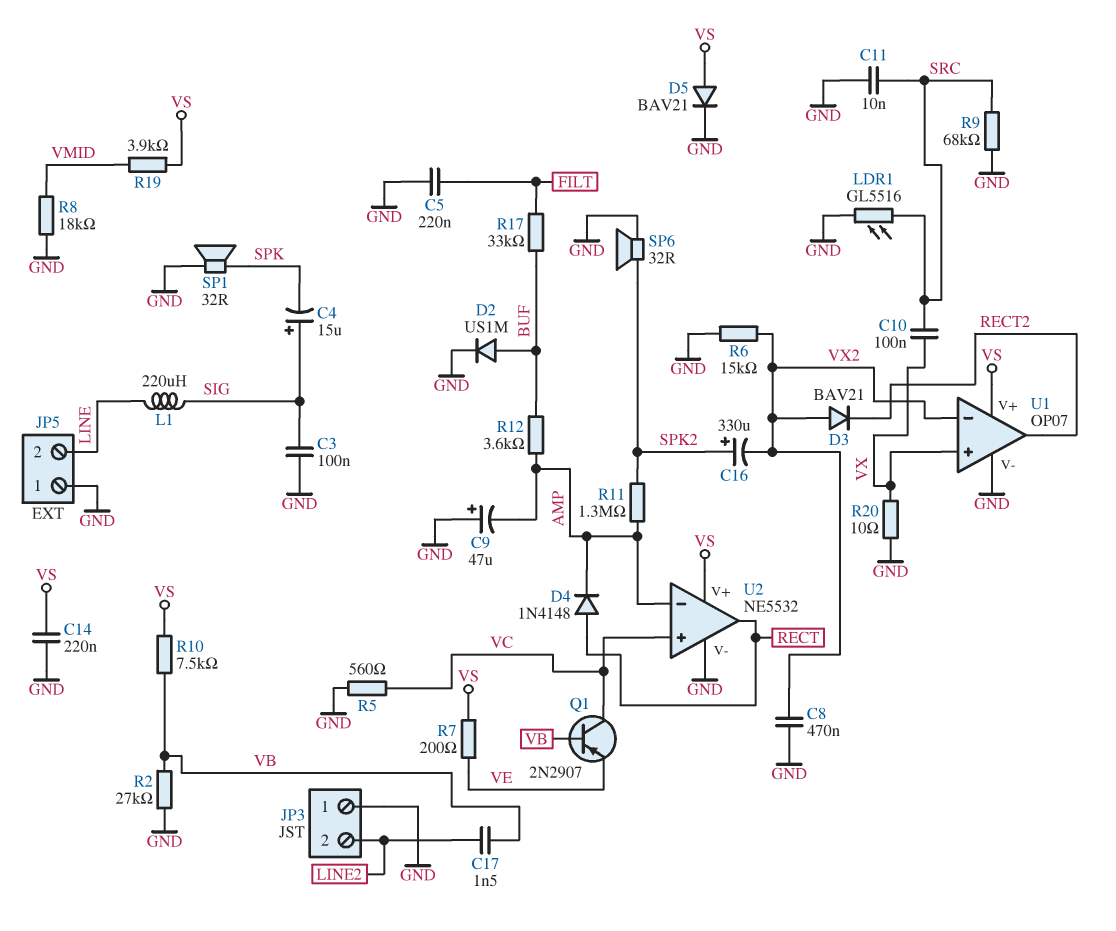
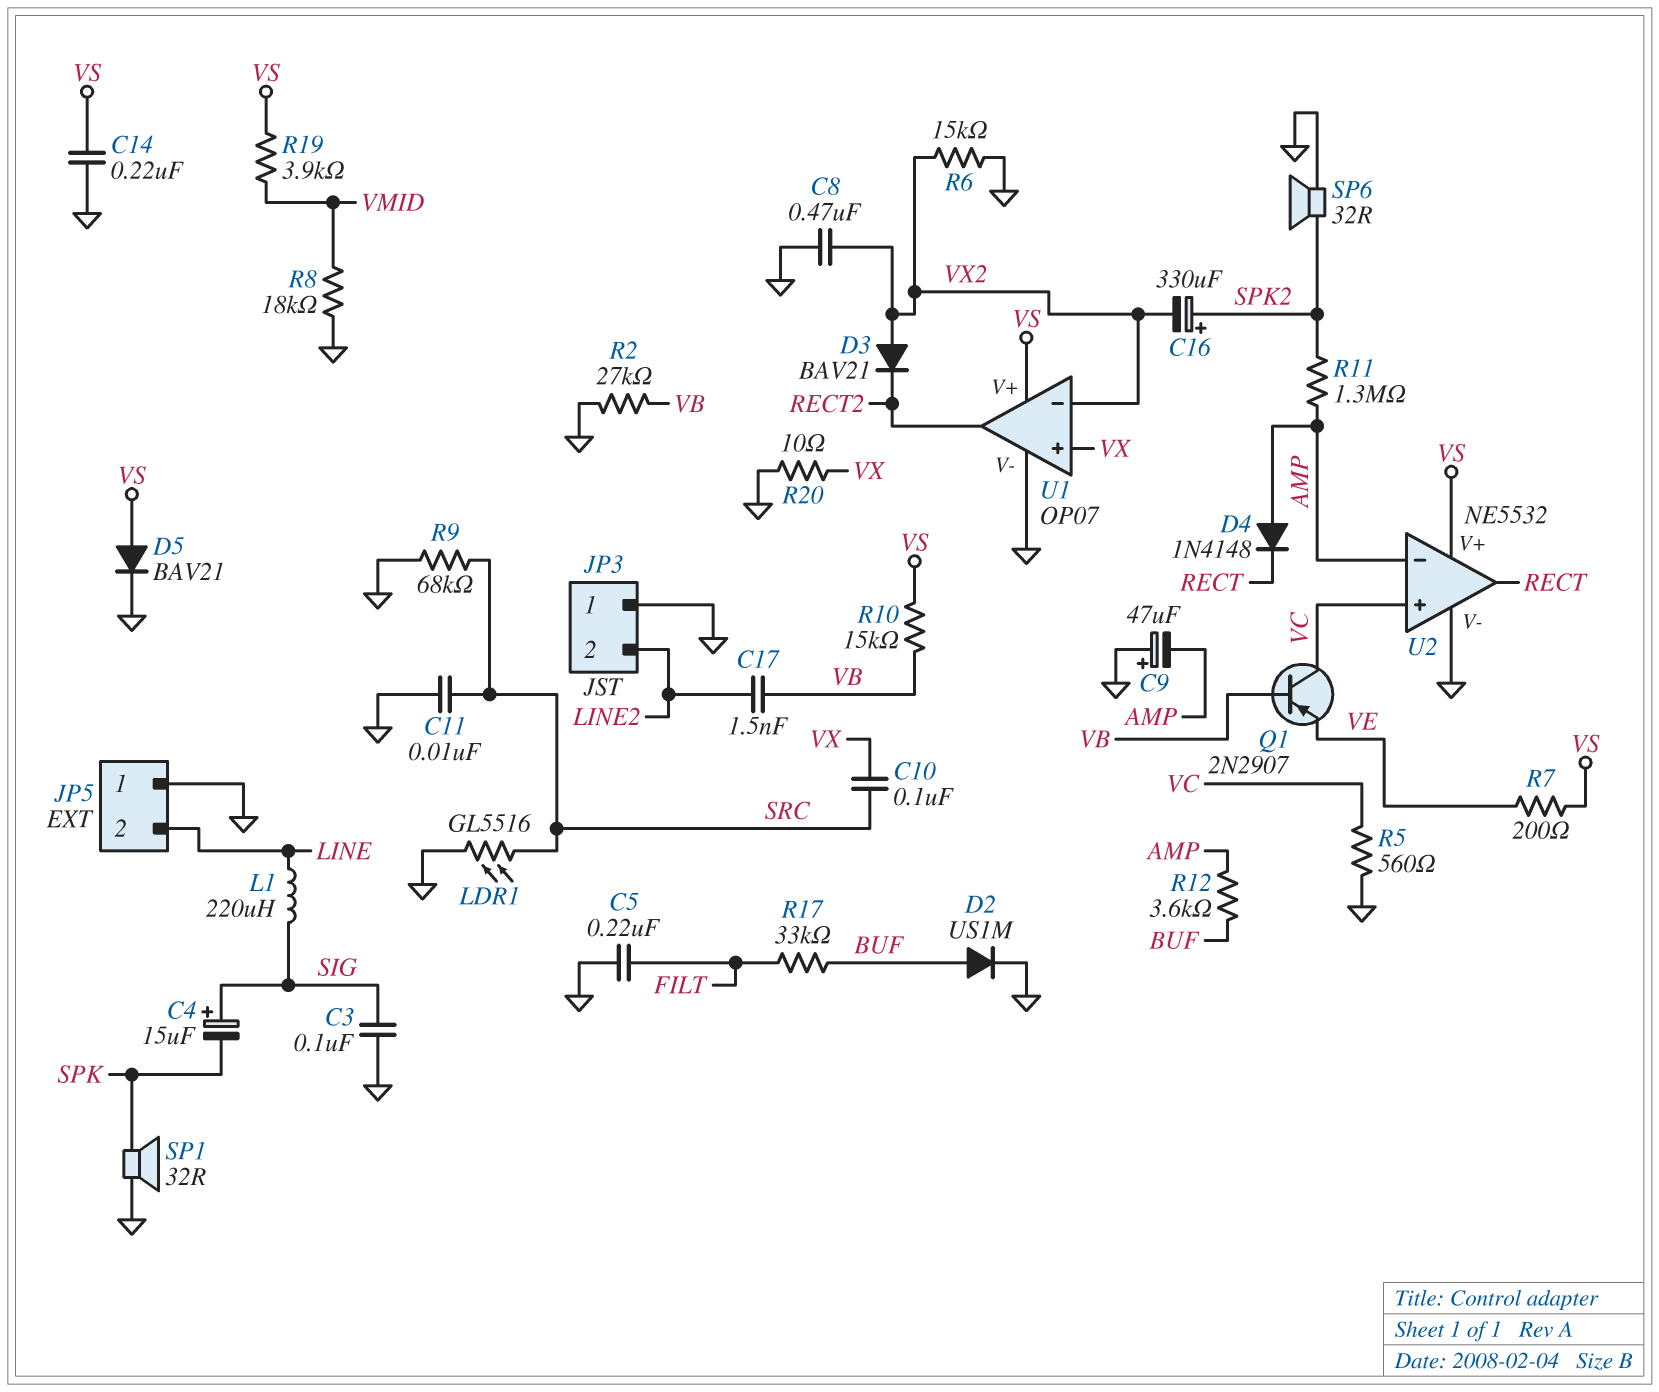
D4: diode 1N4148 (A RECT, K AMP) -> diode 1N4148 (A AMP, K RECT)
R10: 7.5k (VB, VS) -> 15k (VB, VS)

